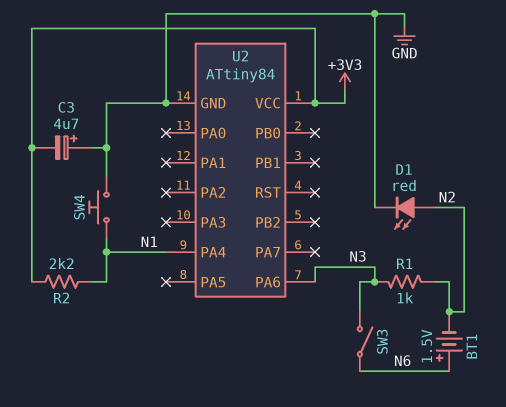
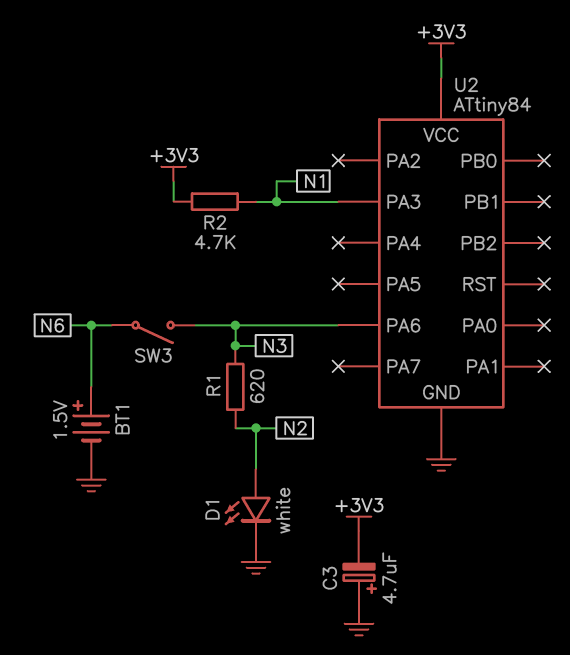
BT1: 1.5V (plus N6, minus N2) -> 1.5V (plus N6, minus GND)
D1: LED red (A N2, K GND) -> LED white (A N2, K GND)
R1: 1k (N2, N3) -> 620 (N2, N3)
R2: 2.2k (+3V3, N1) -> 4.7k (+3V3, N1)
SW4: button (GND, N1) -> none
U2 pin PA3: none -> N1
U2 pin PA4: N1 -> none

